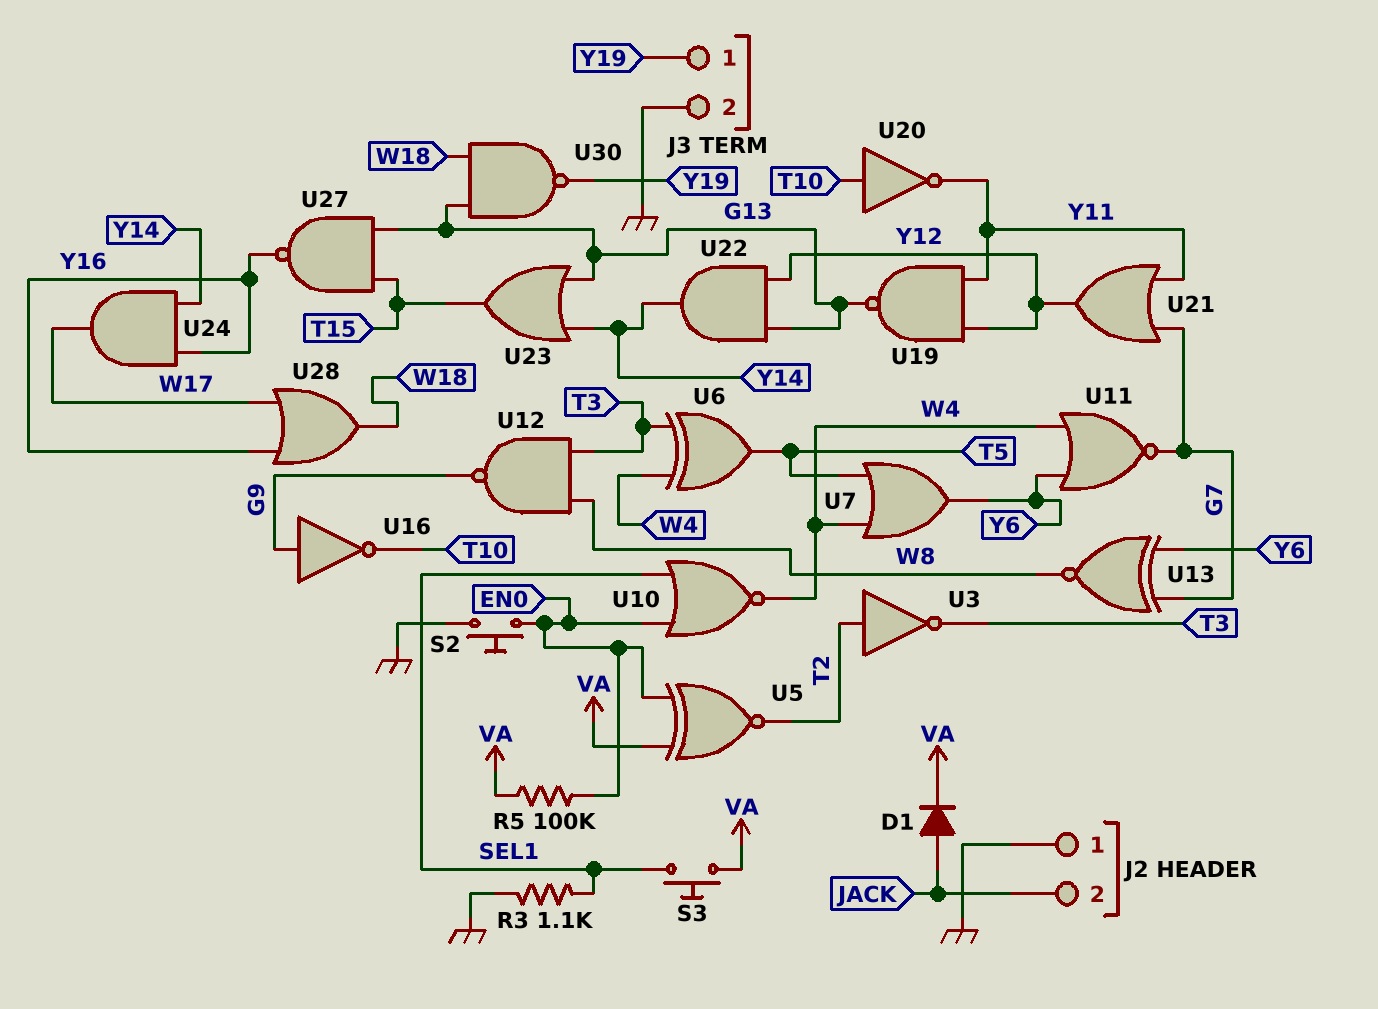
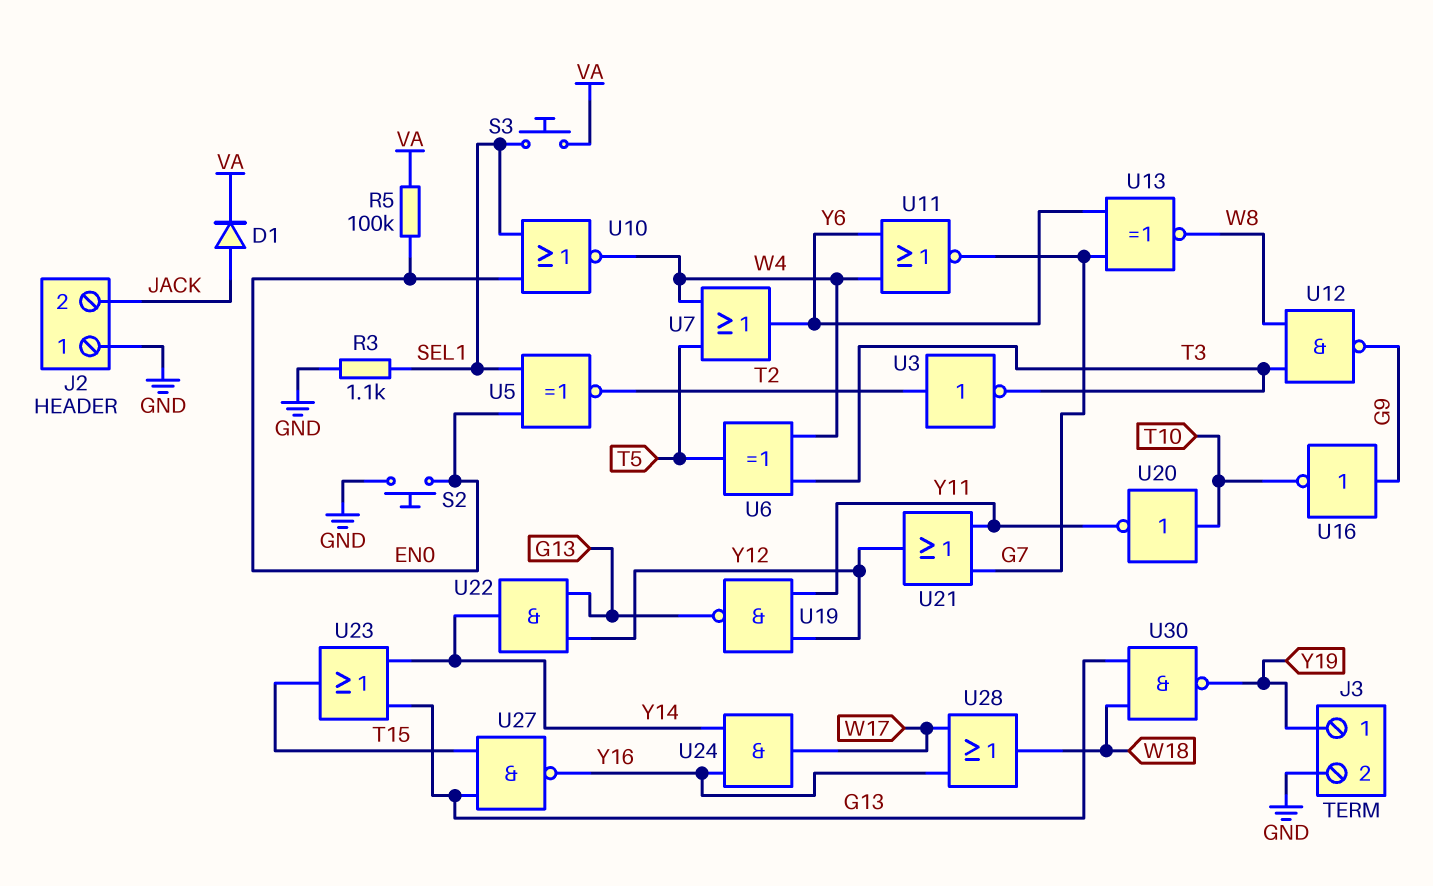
U5: XNOR (in EN0, in VA, out T2) -> XNOR (in EN0, in SEL1, out T2)

